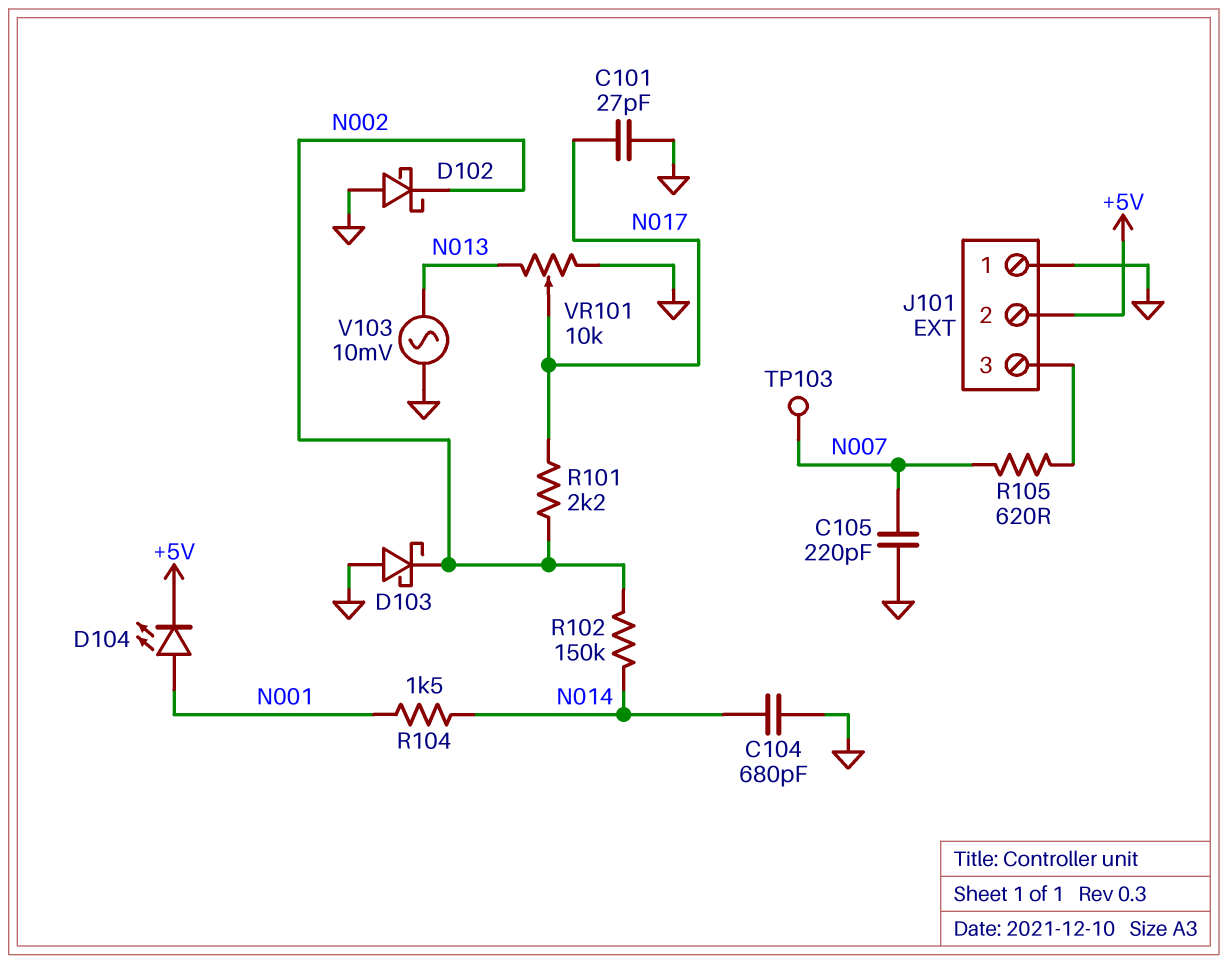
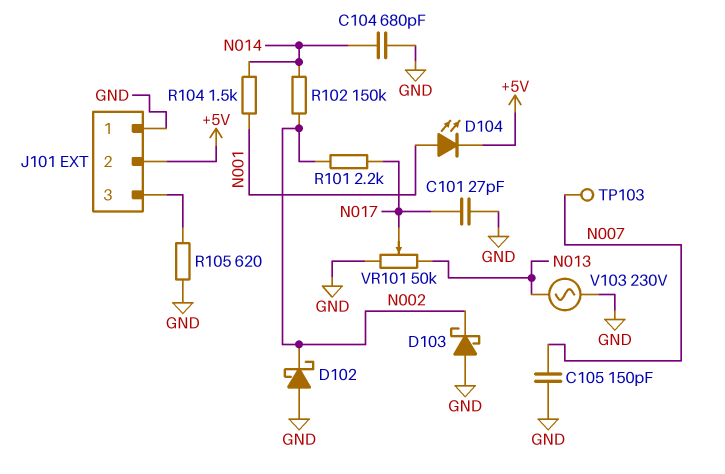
C105: 220pF (GND, N007) -> 150pF (GND, N007)
R105: 620 (J101/3, N007) -> 620 (GND, J101/3)
V103: AC 10mV (GND, N013) -> AC 230V (GND, N013)
VR101: 10k (GND, N013, wiper N017) -> 50k (GND, N013, wiper N017)

